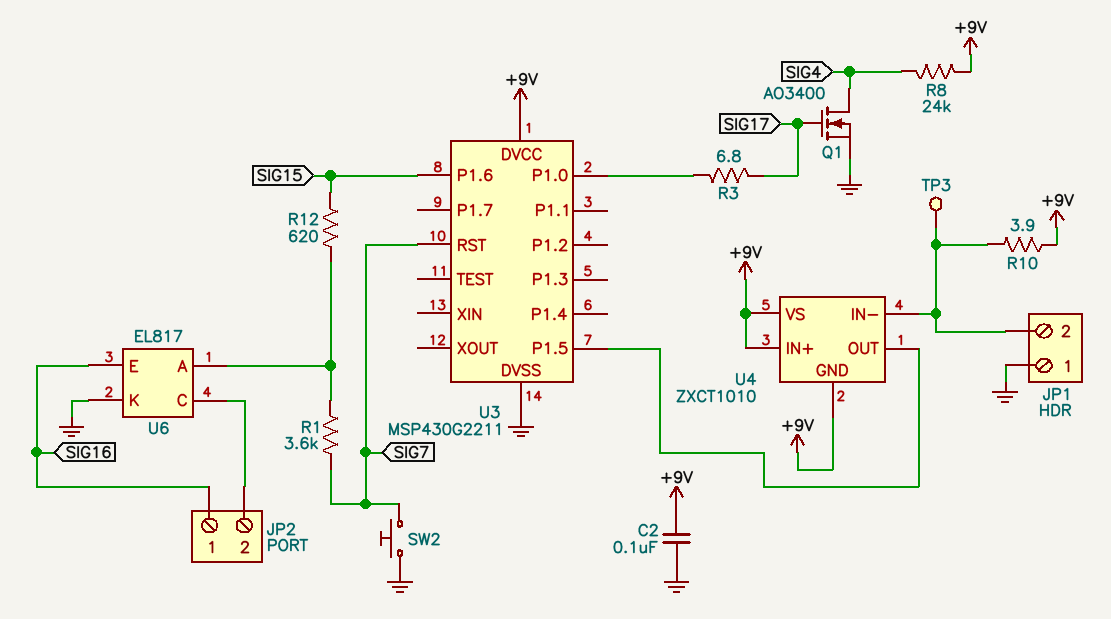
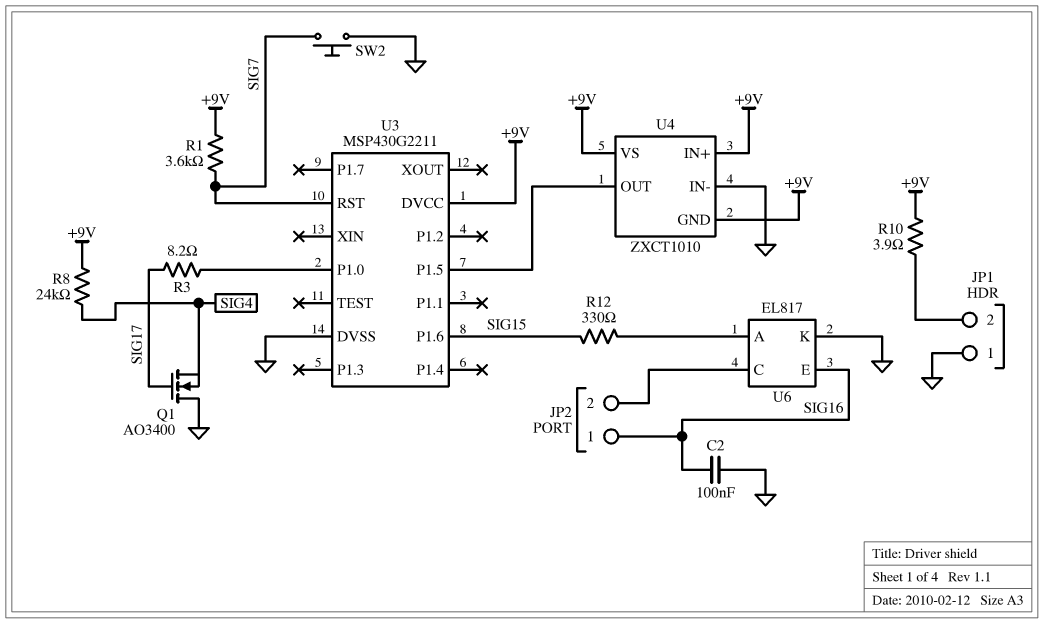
C2: 100nF (+9V, GND) -> 100nF (GND, SIG16)
Q1: NMOS AO3400 (G SIG17, D SIG4, S GND) -> NMOS AO3400 (G SIG17, D GND, S SIG4)
R1: 3.6k (SIG7, U6/A) -> 3.6k (+9V, SIG7)
R3: 6.8 (SIG17, U3/P1.0) -> 8.2 (SIG17, U3/P1.0)
R12: 620 (SIG15, U6/A) -> 330 (SIG15, U6/A)
TP3: test point (JP1/2) -> none
U4 pin IN-: JP1/2 -> GND

